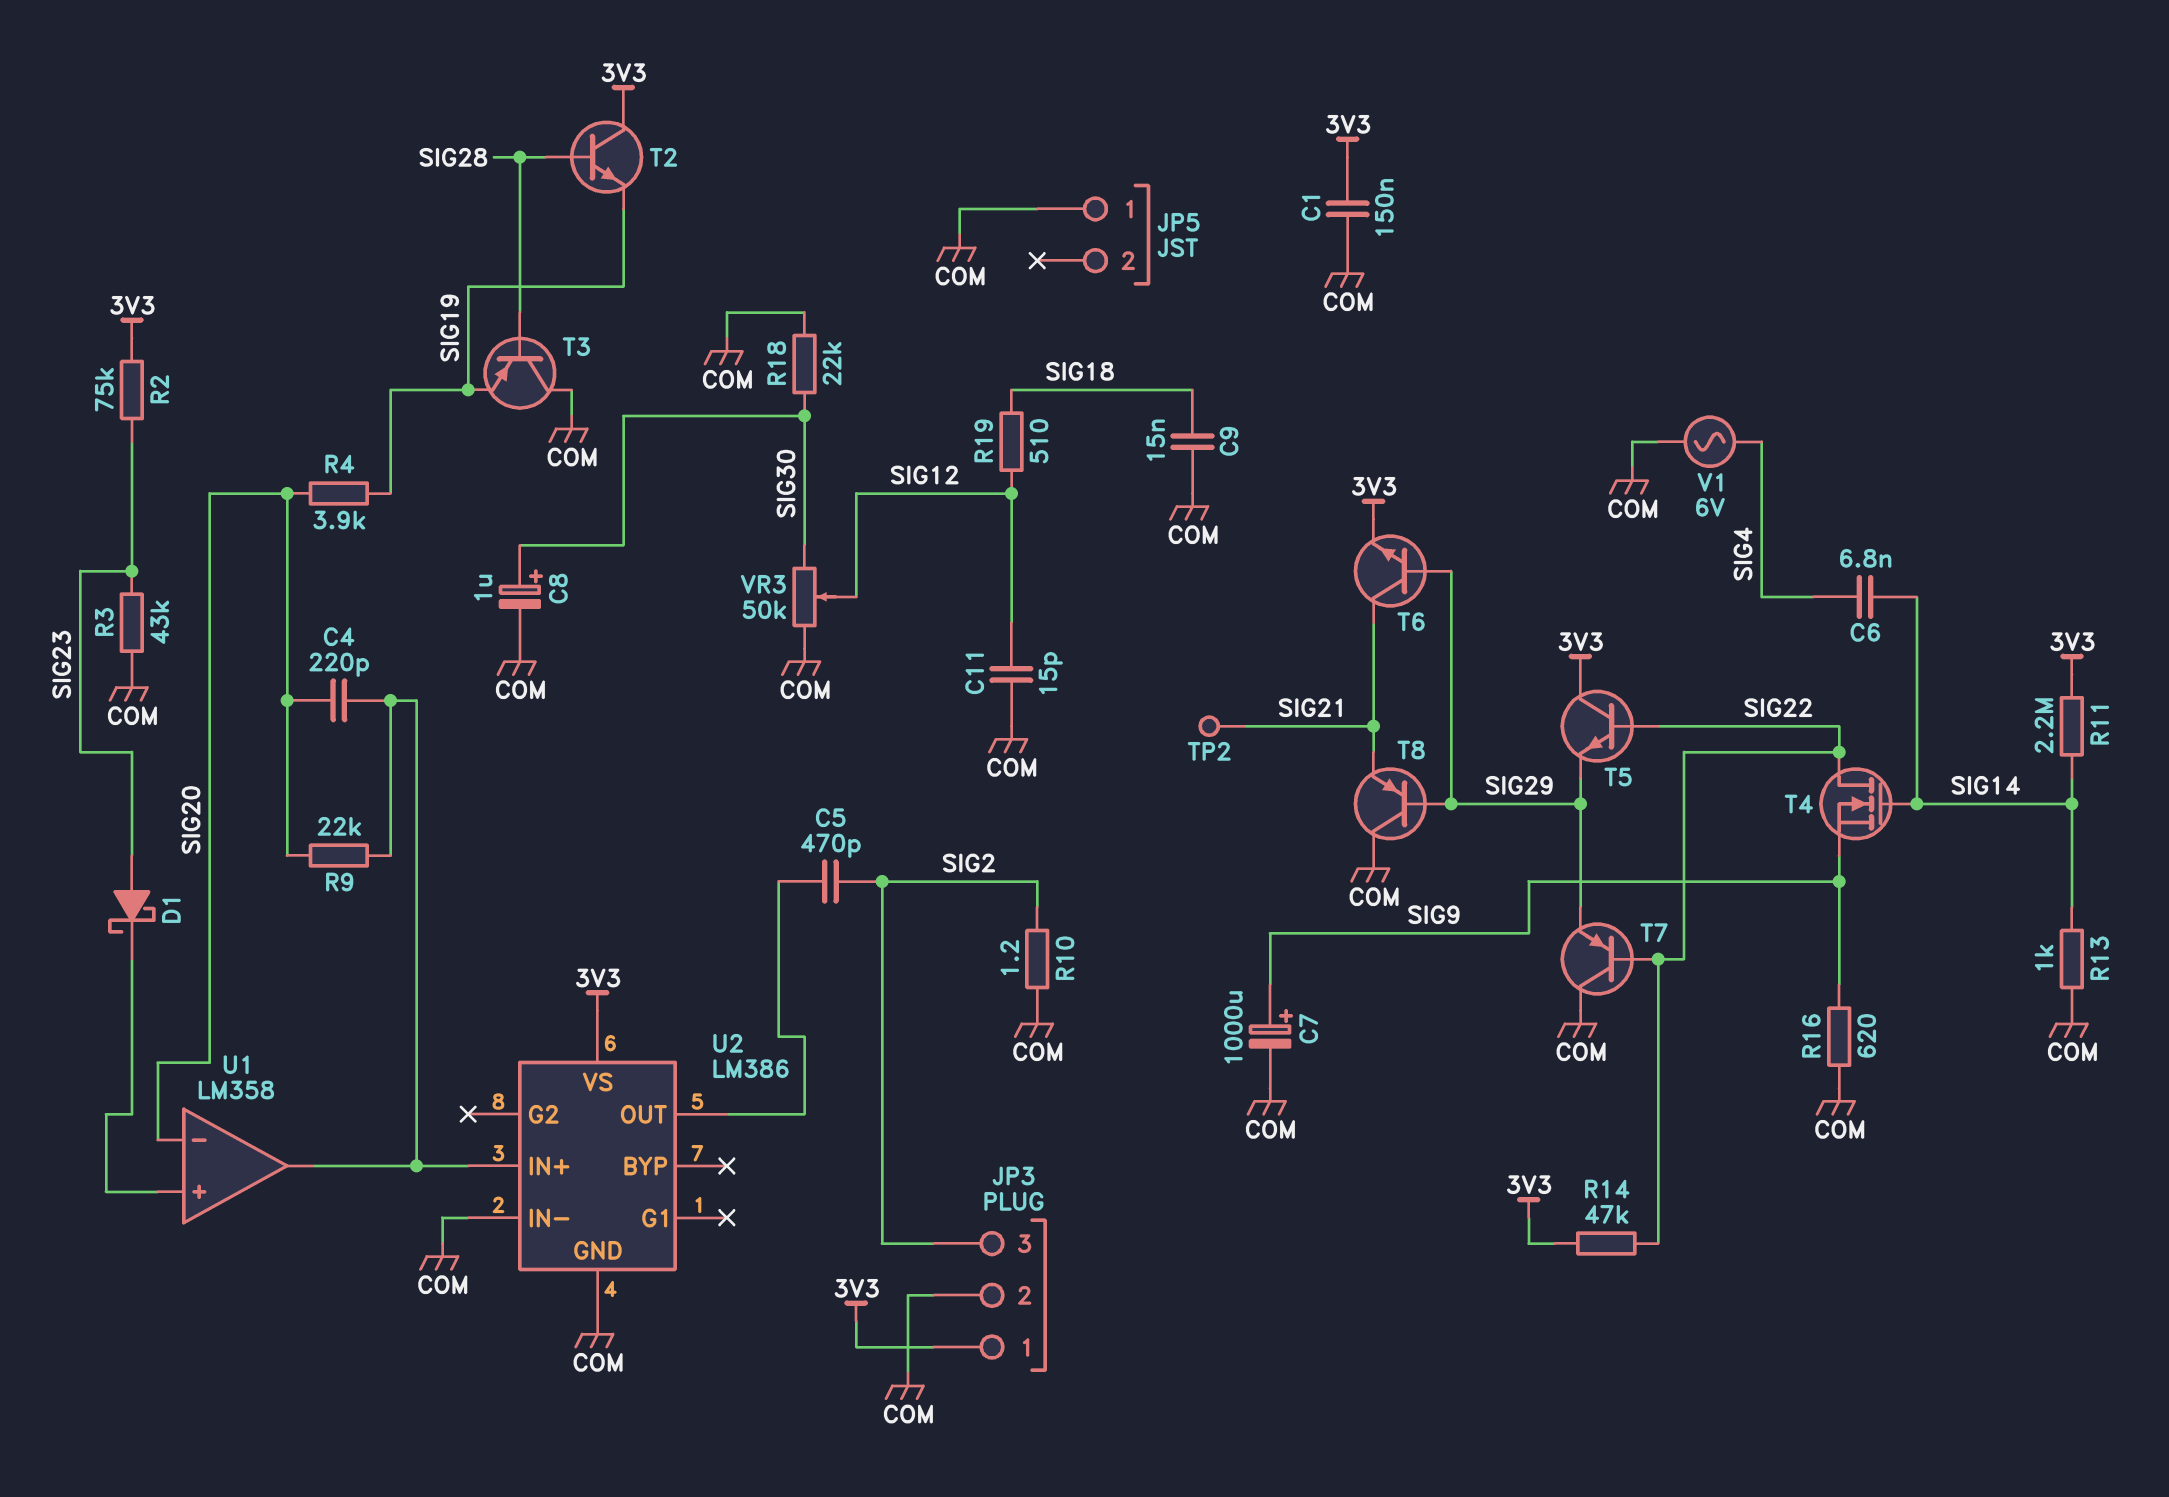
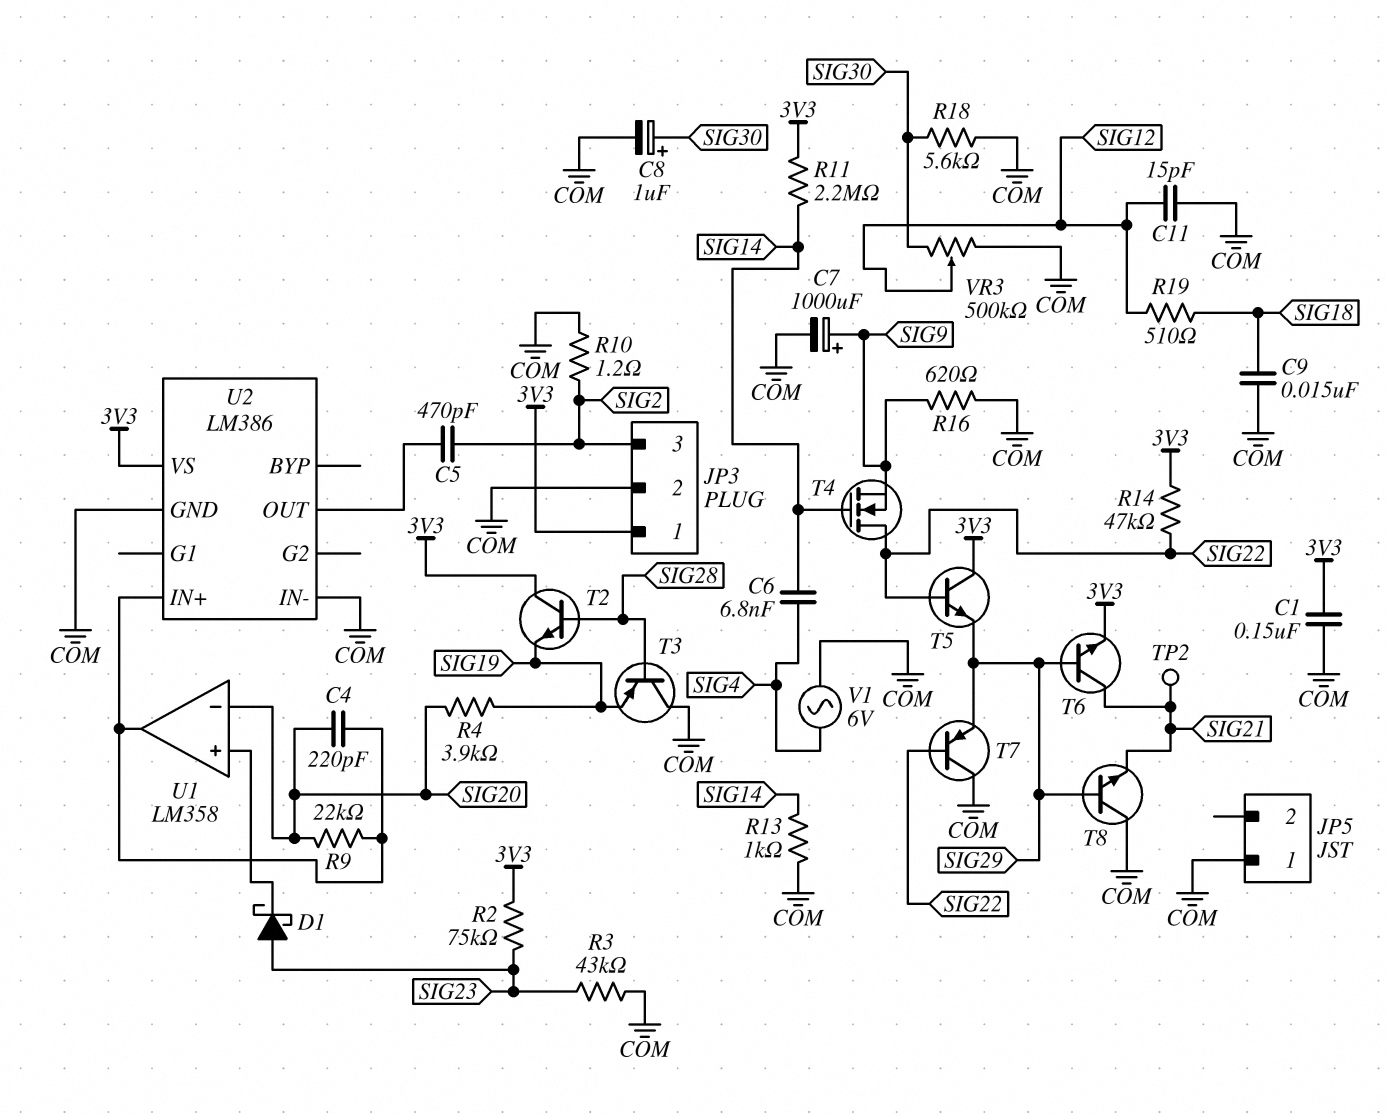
R18: 22k (COM, SIG30) -> 5.6k (COM, SIG30)
T8: PNP (B SIG29, C COM, E SIG21) -> NPN (B SIG29, C COM, E SIG21)
VR3: 50k (COM, SIG30, wiper SIG12) -> 500k (COM, SIG30, wiper SIG12)

